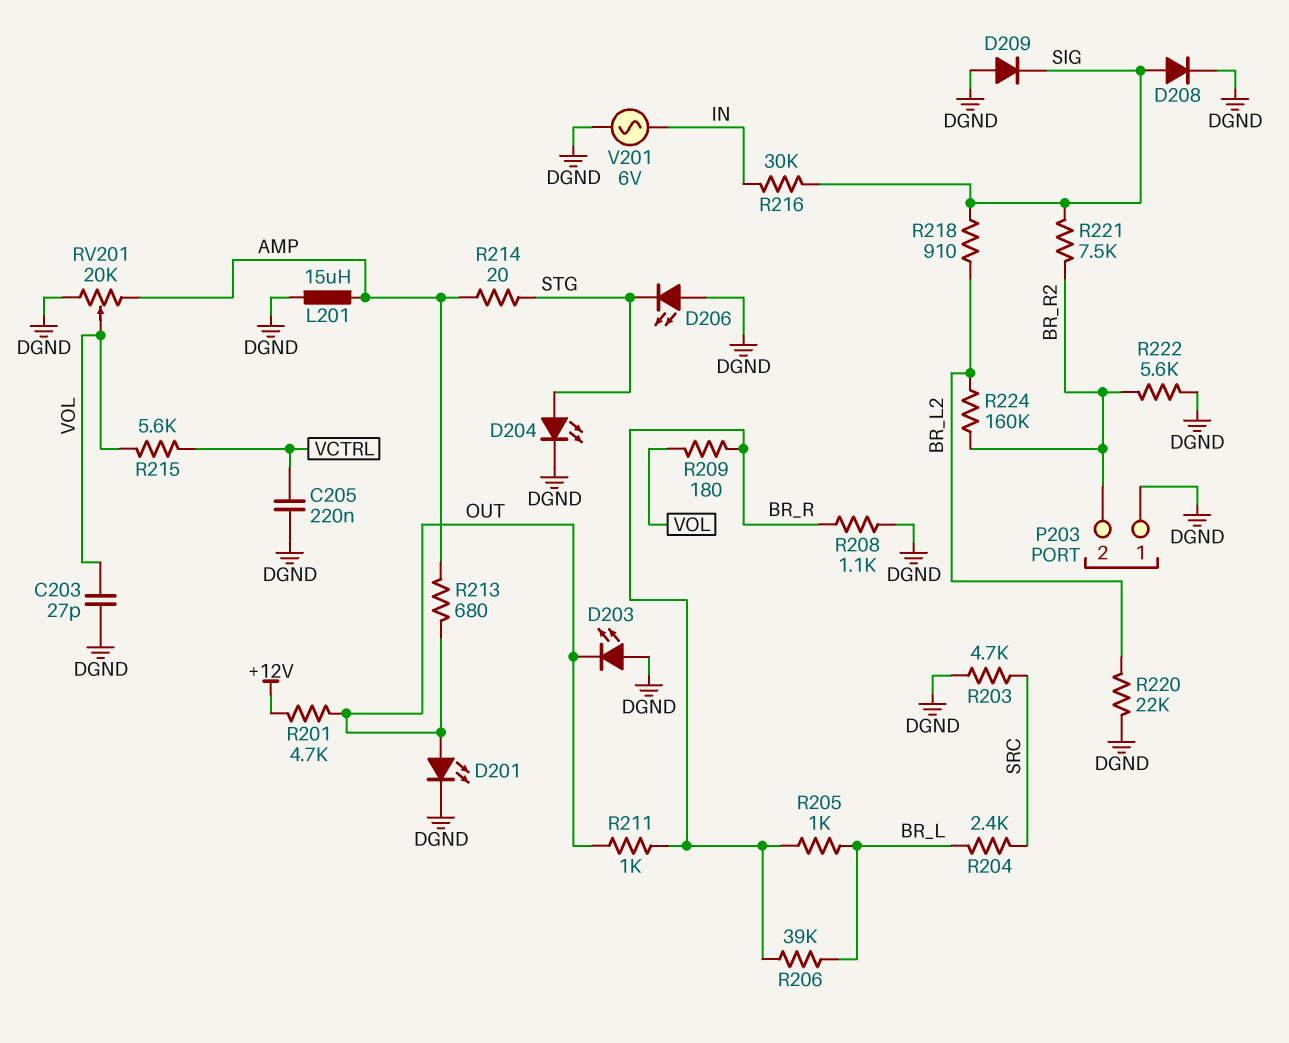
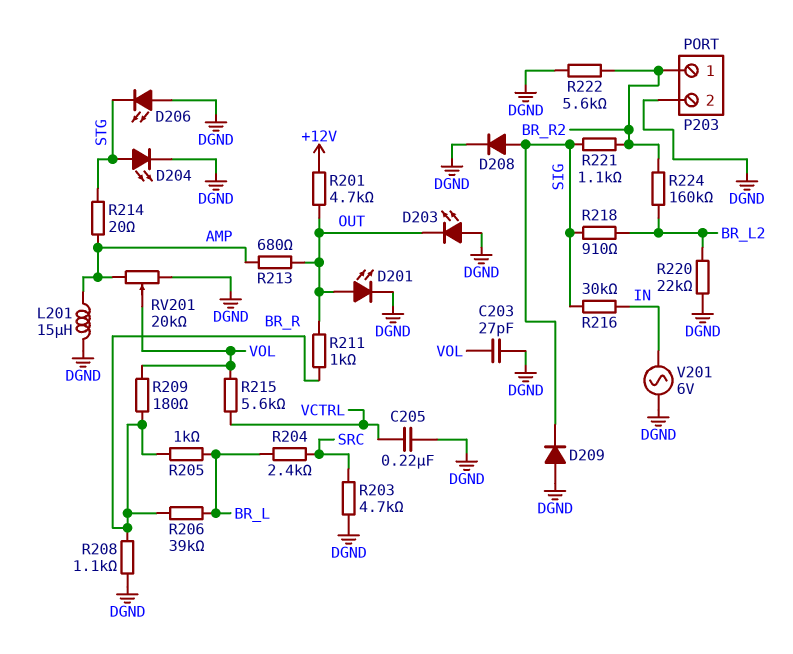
P203 pin 1: DGND -> BR_R2
P203 pin 2: BR_R2 -> DGND
R221: 7.5k (BR_R2, SIG) -> 1.1k (BR_R2, SIG)

